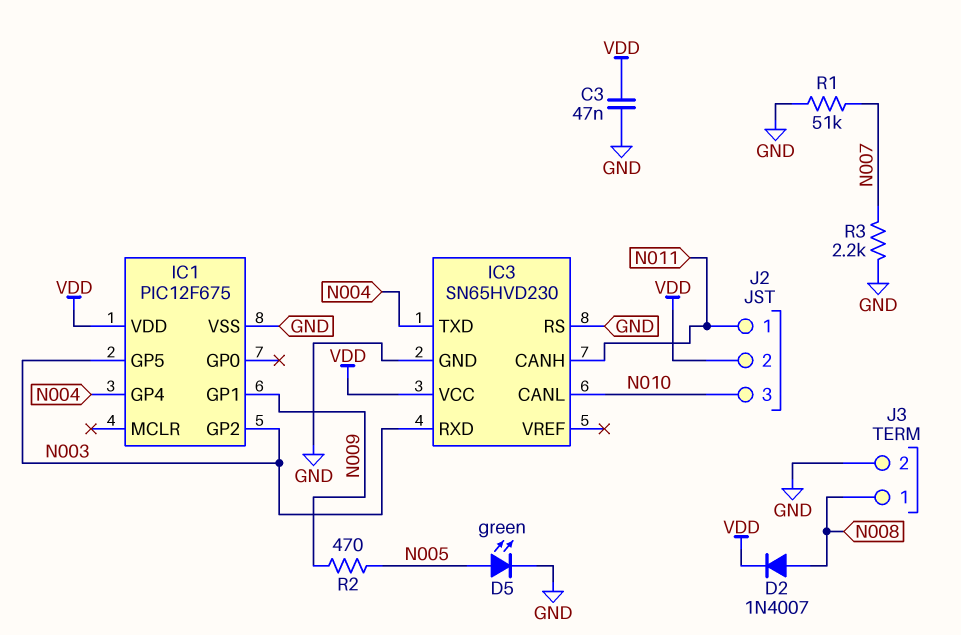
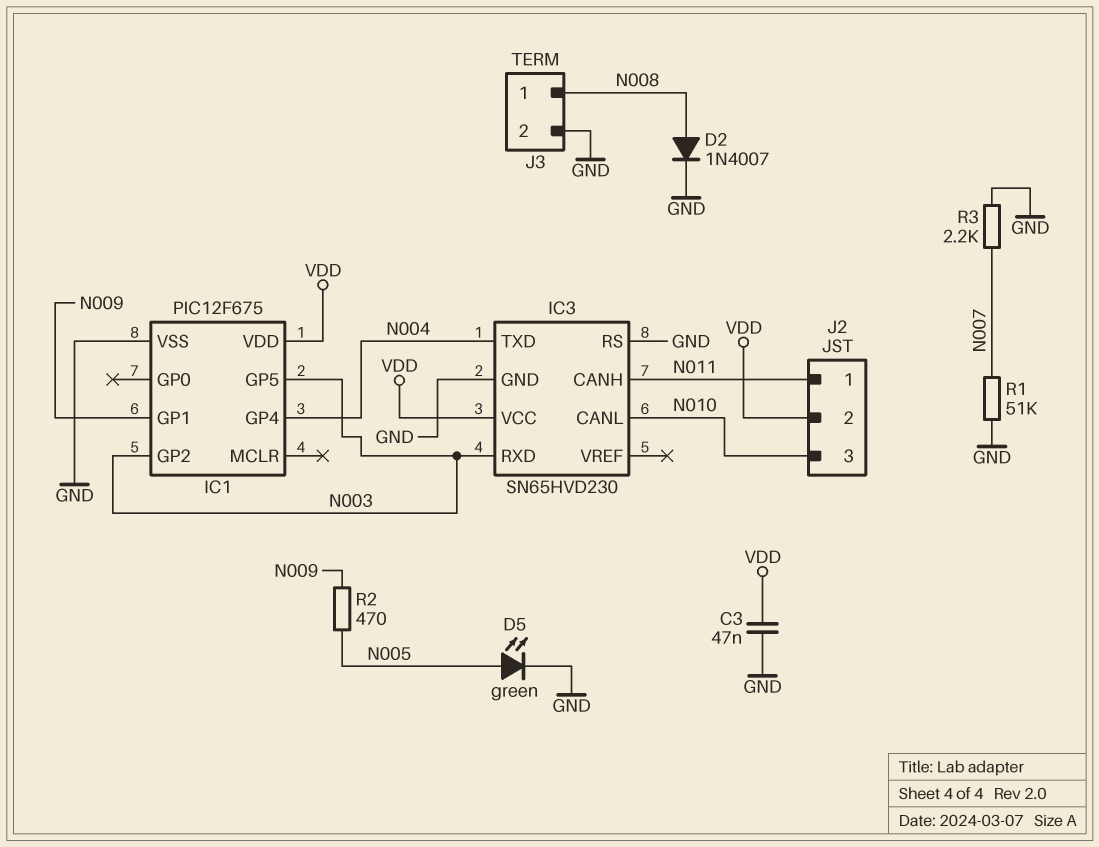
D2: diode 1N4007 (A N008, K VDD) -> diode 1N4007 (A N008, K GND)

